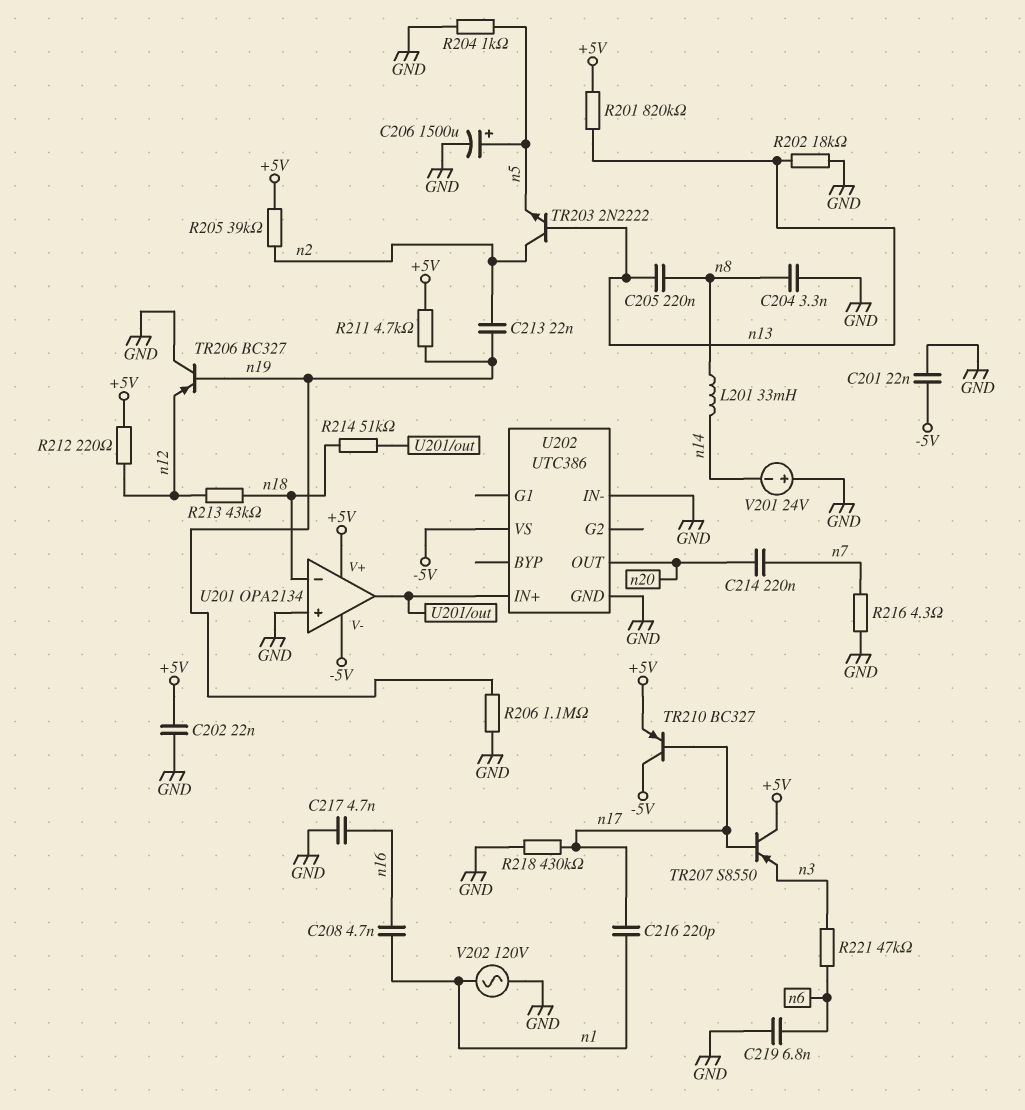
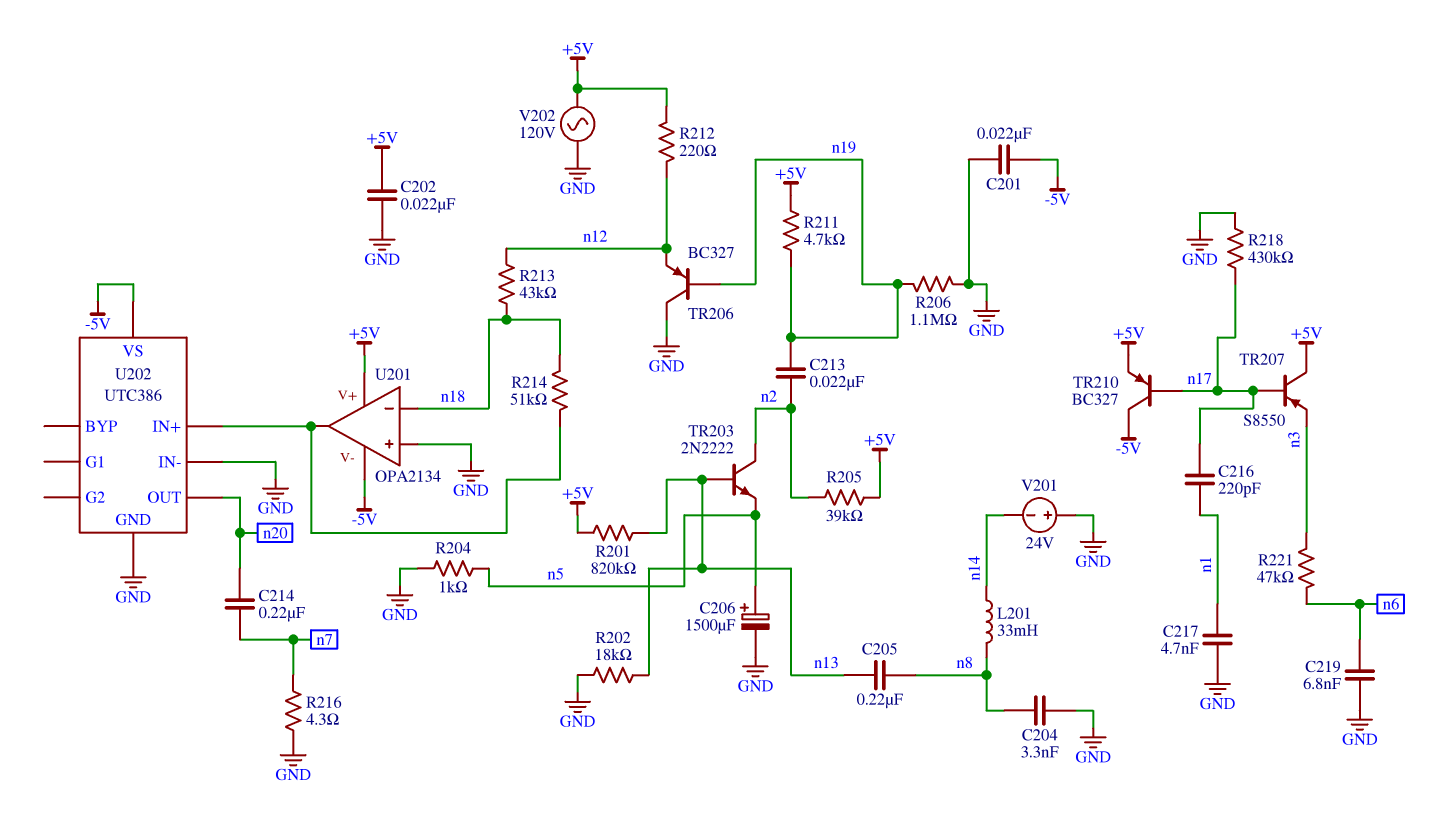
C208: 4.7nF (n1, n16) -> none
C217: 4.7nF (GND, n16) -> 4.7nF (GND, n1)
V202: AC 120V (GND, n1) -> AC 120V (+5V, GND)

